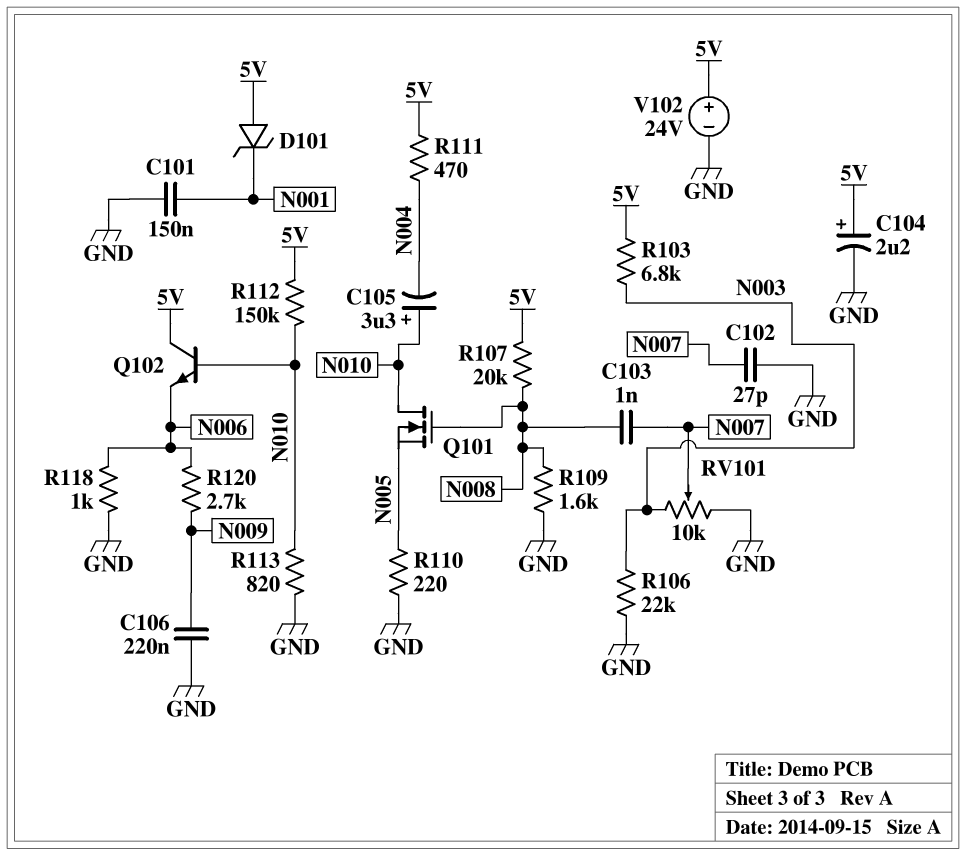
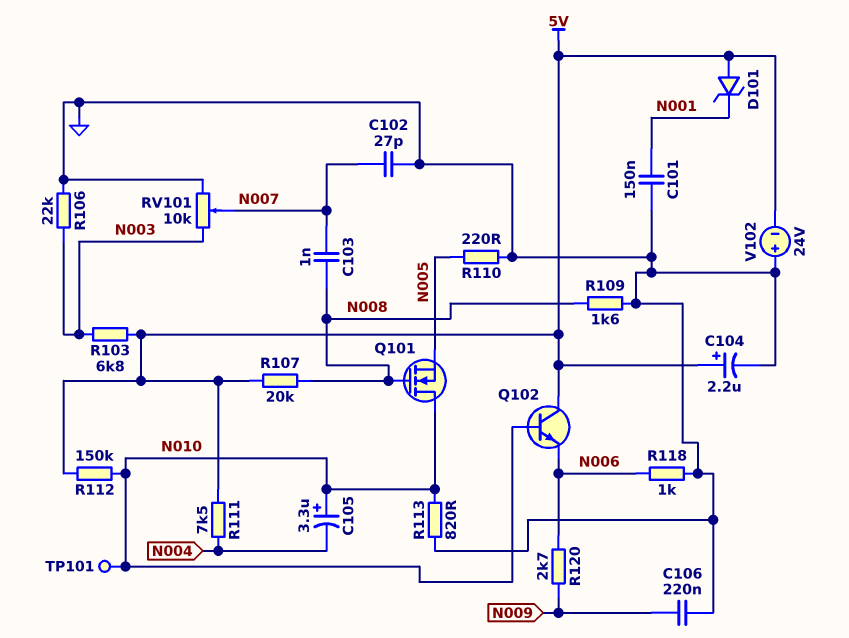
R111: 470 (5V, N004) -> 7.5k (5V, N004)
TP101: none -> test point (N010)
V102: 24V (plus 5V, minus GND) -> 24V (plus GND, minus 5V)

